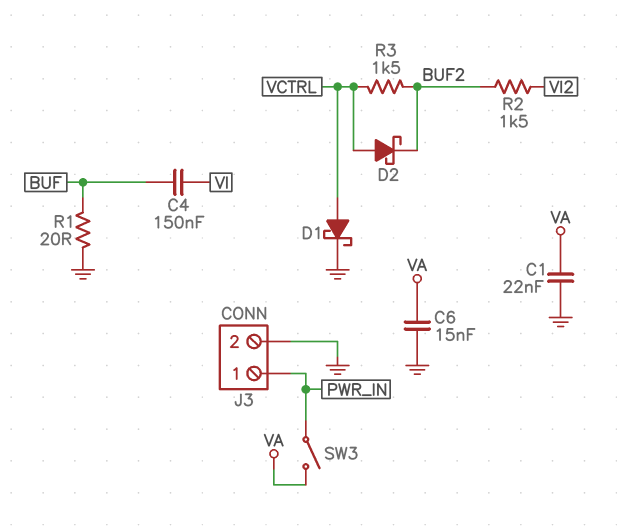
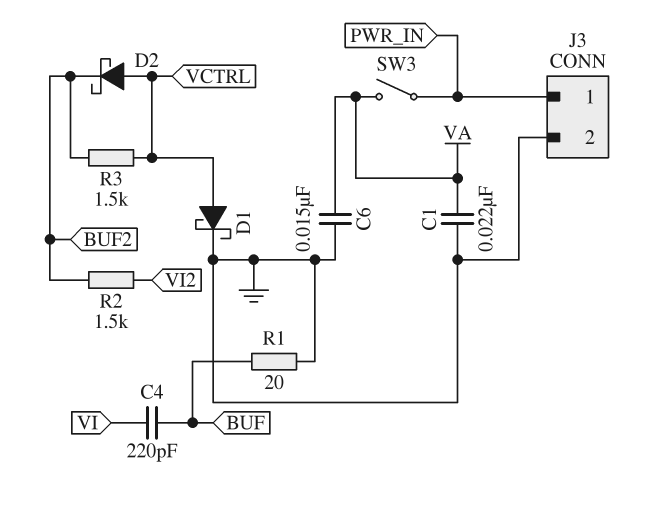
C4: 150nF (BUF, VI) -> 220pF (BUF, VI)

